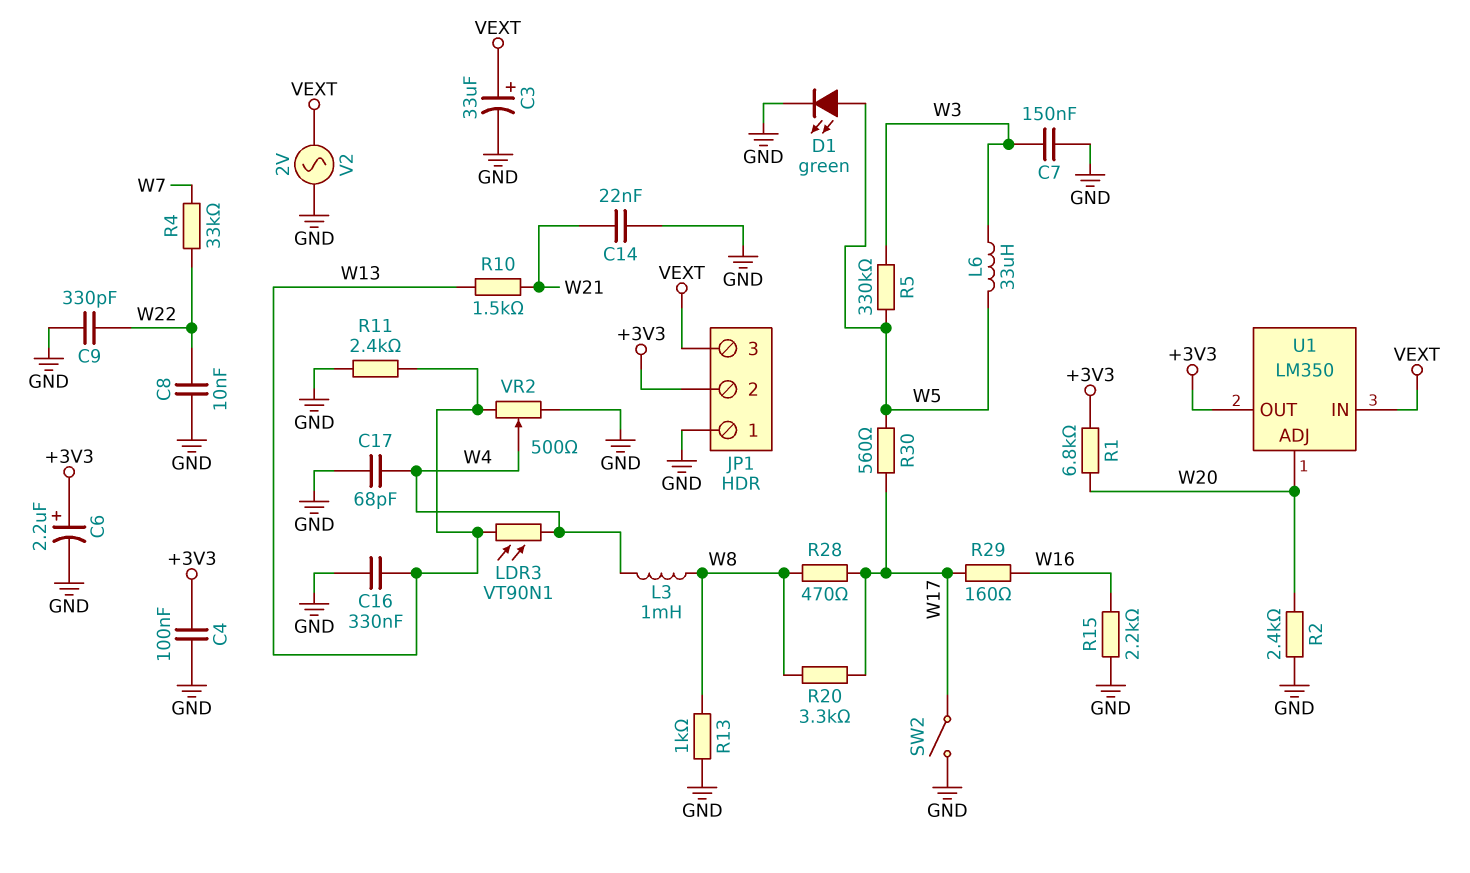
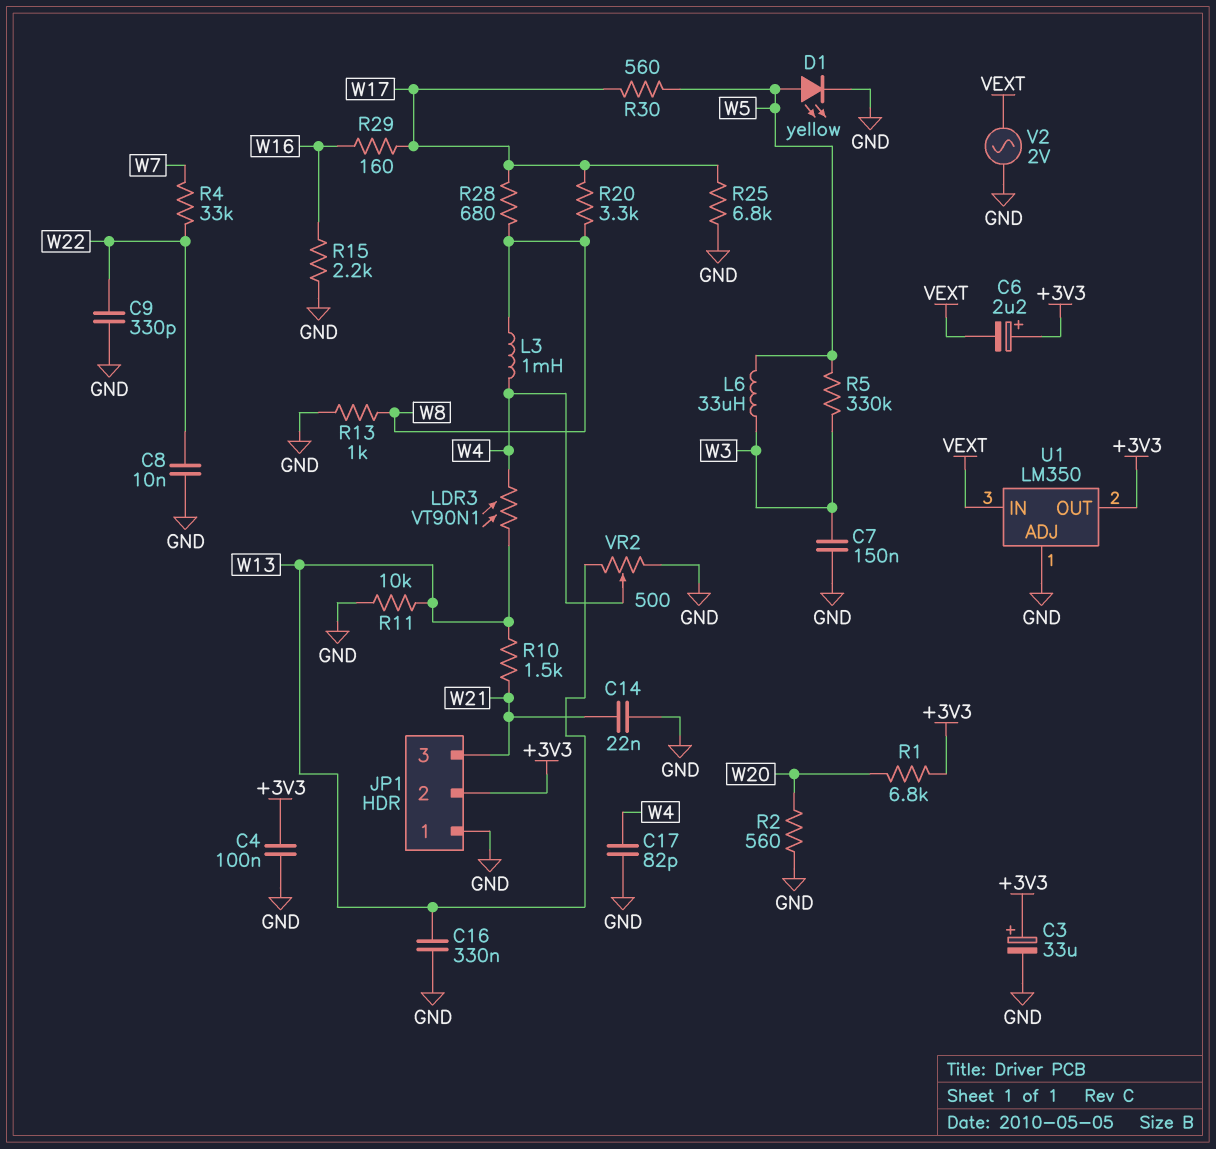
C3: 33uF (plus VEXT, minus GND) -> 33uF (plus +3V3, minus GND)
C6: 2.2uF (plus +3V3, minus GND) -> 2.2uF (plus +3V3, minus VEXT)
C17: 68pF (GND, W4) -> 82pF (GND, W4)
D1: LED green (A W5, K GND) -> LED yellow (A W5, K GND)
JP1 pin 3: VEXT -> W21
R2: 2.4k (GND, W20) -> 560 (GND, W20)
R11: 2.4k (GND, W13) -> 10k (GND, W13)
R25: none -> 6.8k (GND, W17)
R28: 470 (W8, W17) -> 680 (W8, W17)
SW2: switch (GND, W17) -> none
U1 pin ADJ: W20 -> GND

